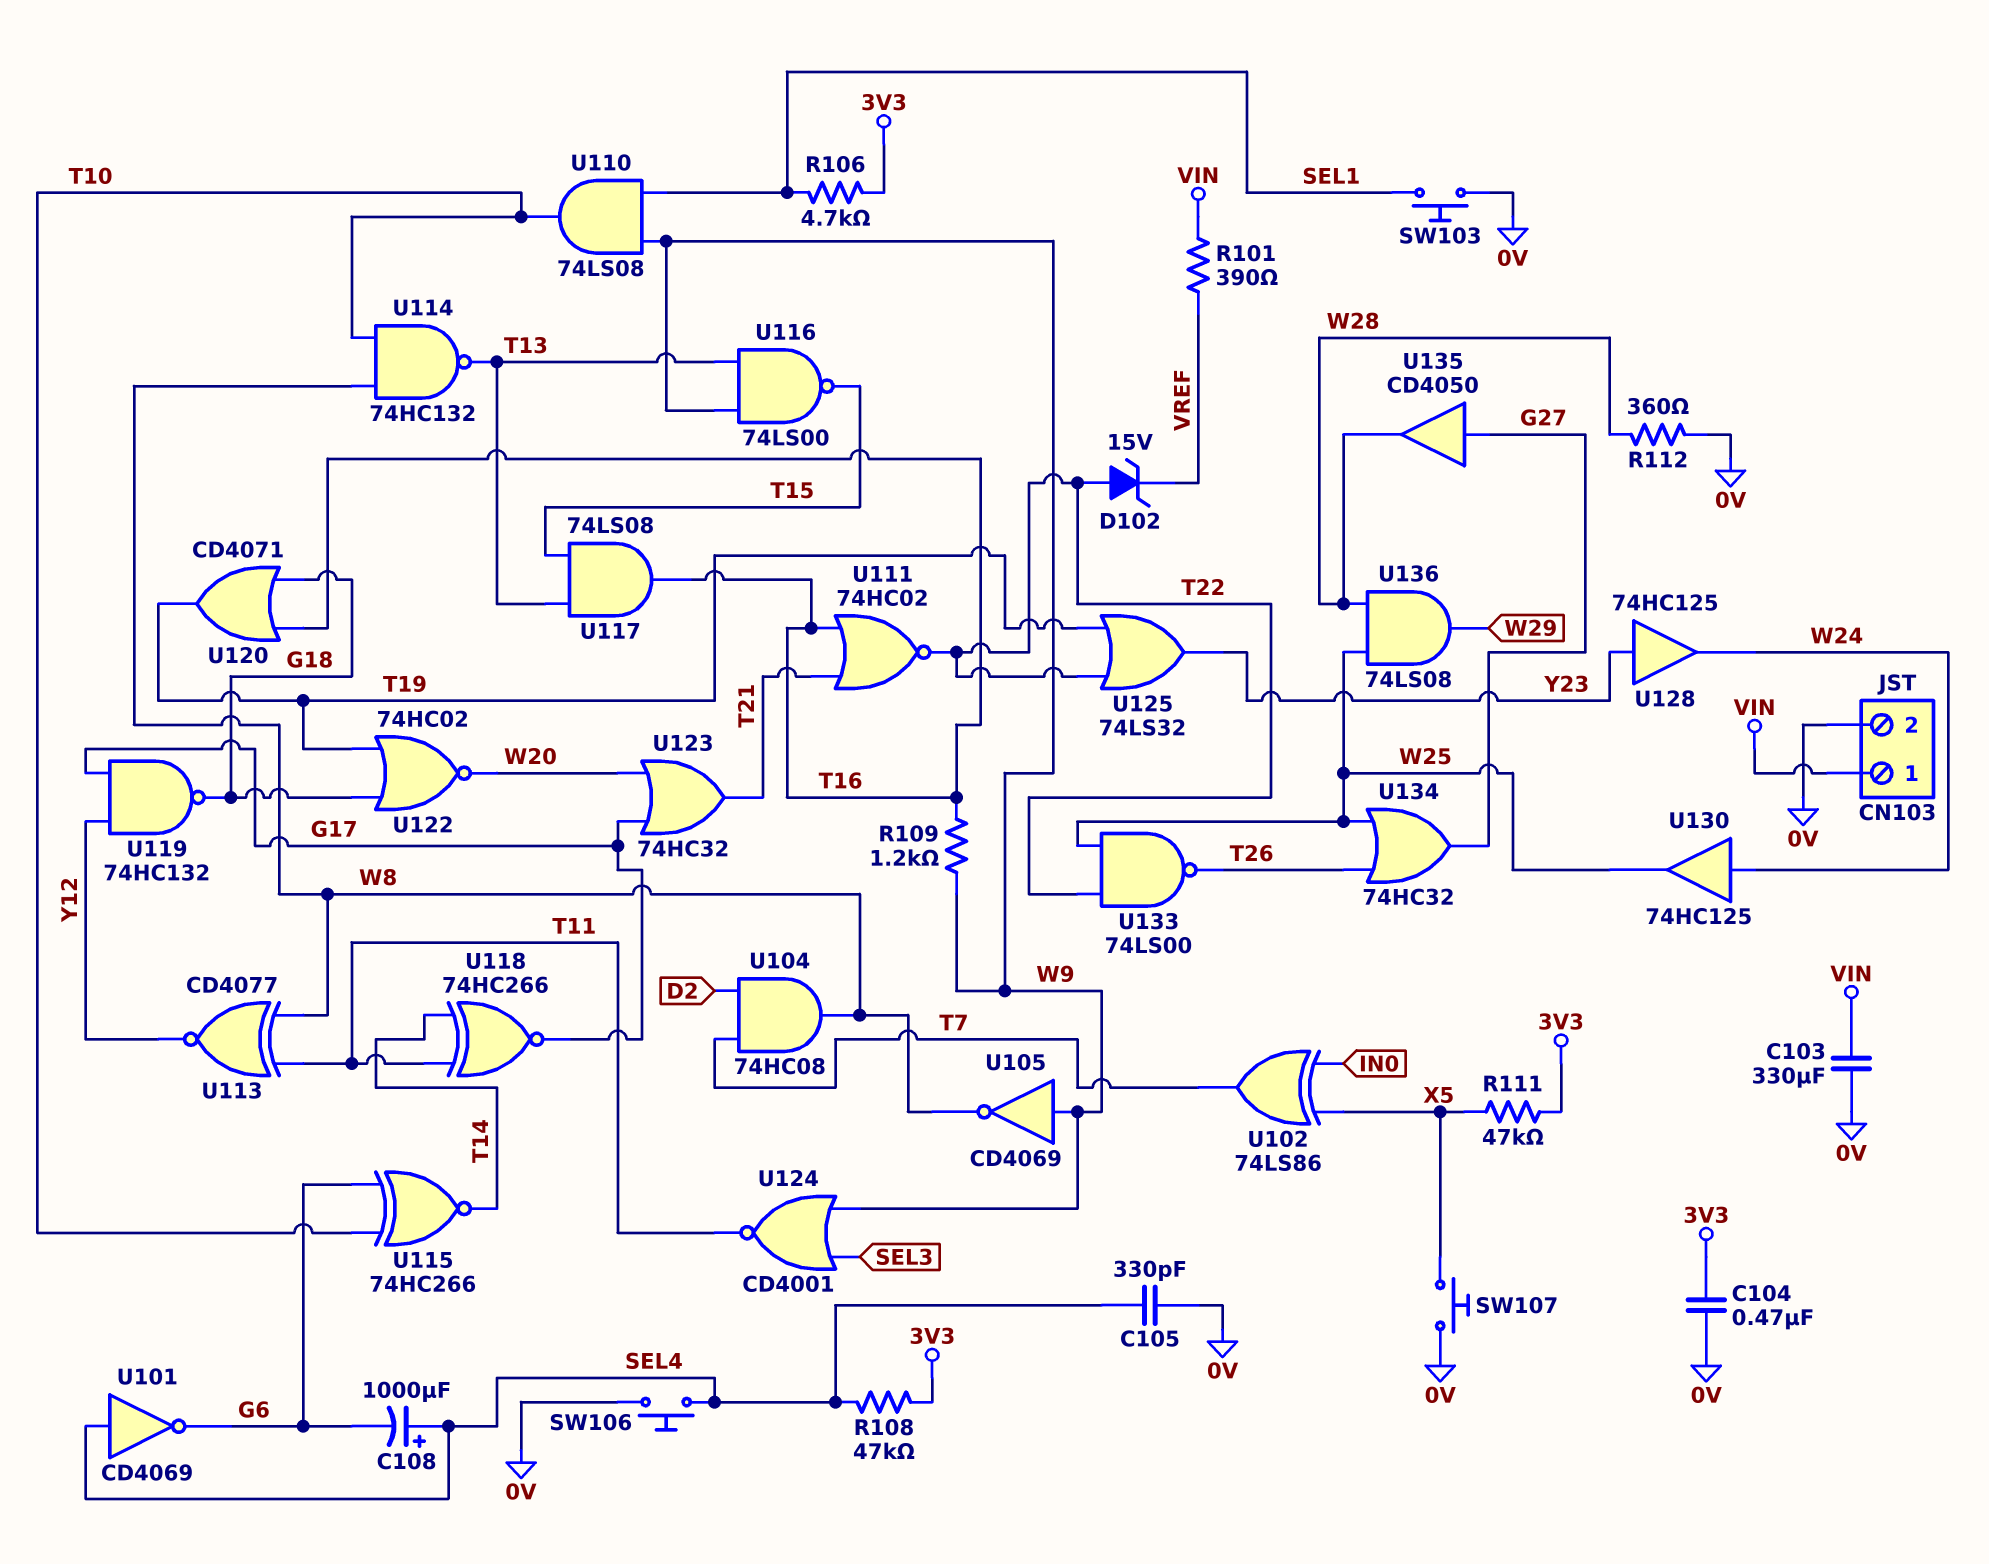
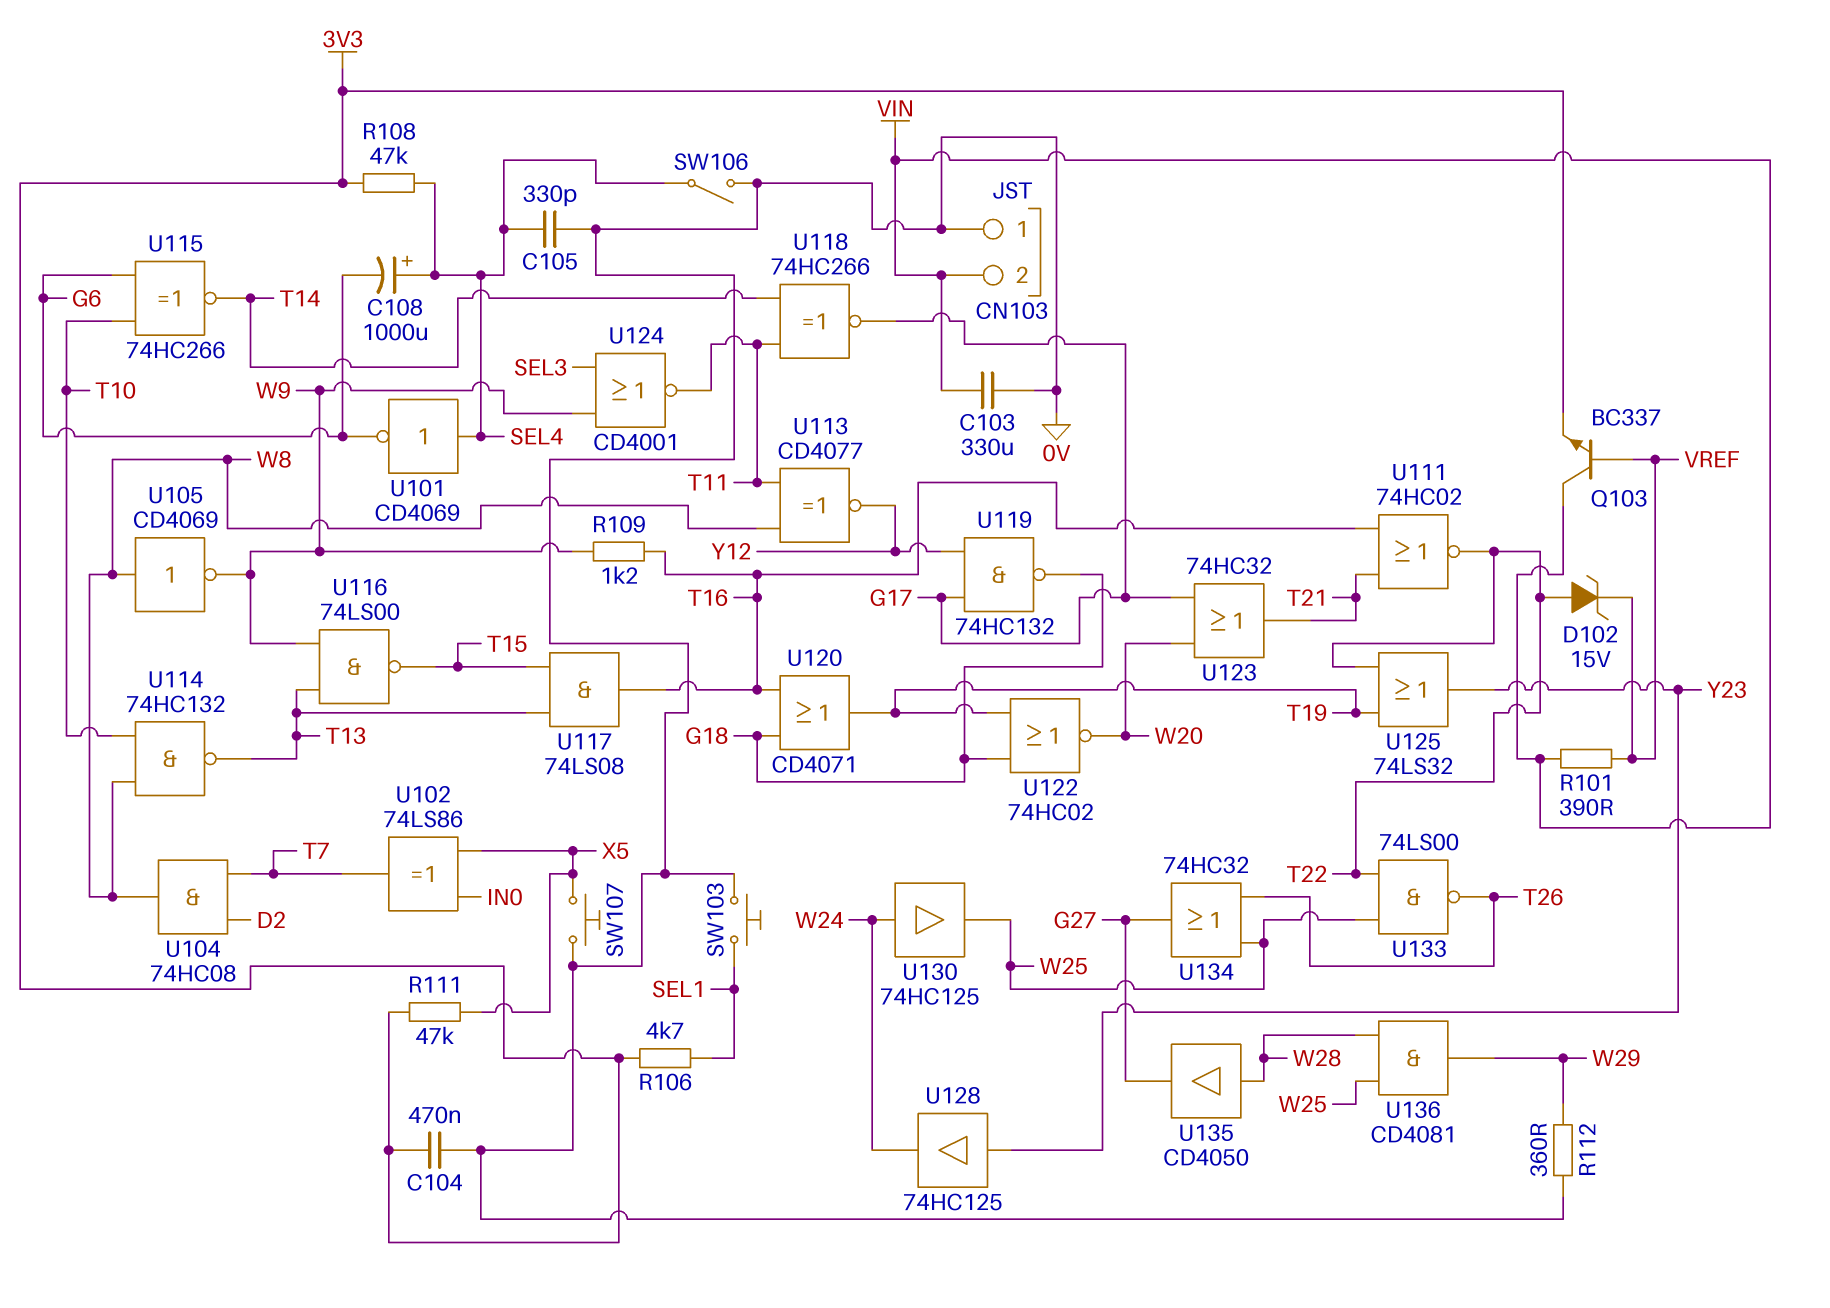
CN103 pin 1: VIN -> 0V
CN103 pin 2: 0V -> VIN
Q103: none -> NPN BC337 (B VREF, C VIN, E 3V3)
R112: 360 (0V, W28) -> 360 (0V, W29)
SW106: button (0V, SEL4) -> switch (0V, SEL4)
U105: NOT CD4069 (in W9, out W8) -> NOT CD4069 (in W8, out W9)
U110: AND 74LS08 (in SEL1, in W9, out T10) -> none
U135: buffer CD4050 (in G27, out W28) -> buffer CD4050 (in W28, out G27)
U136: AND 74LS08 (in W25, in W28, out W29) -> AND CD4081 (in W25, in W28, out W29)

